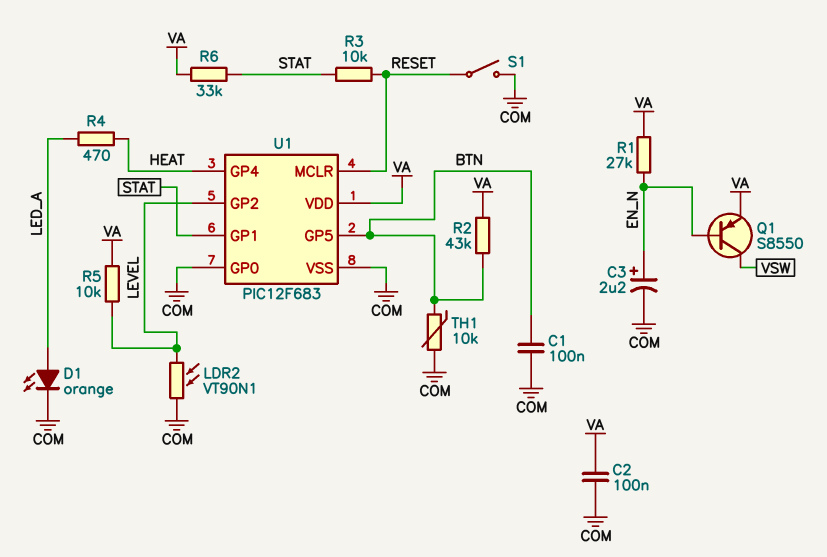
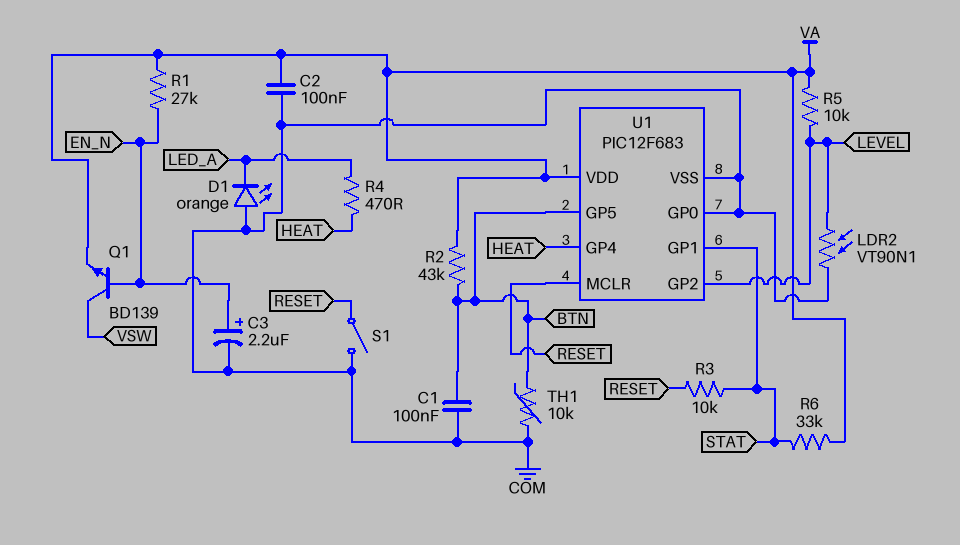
D1: LED orange (A LED_A, K COM) -> LED orange (A COM, K LED_A)
Q1: PNP S8550 (B EN_N, C VSW, E VA) -> NPN BD139 (B EN_N, C VSW, E VA)

